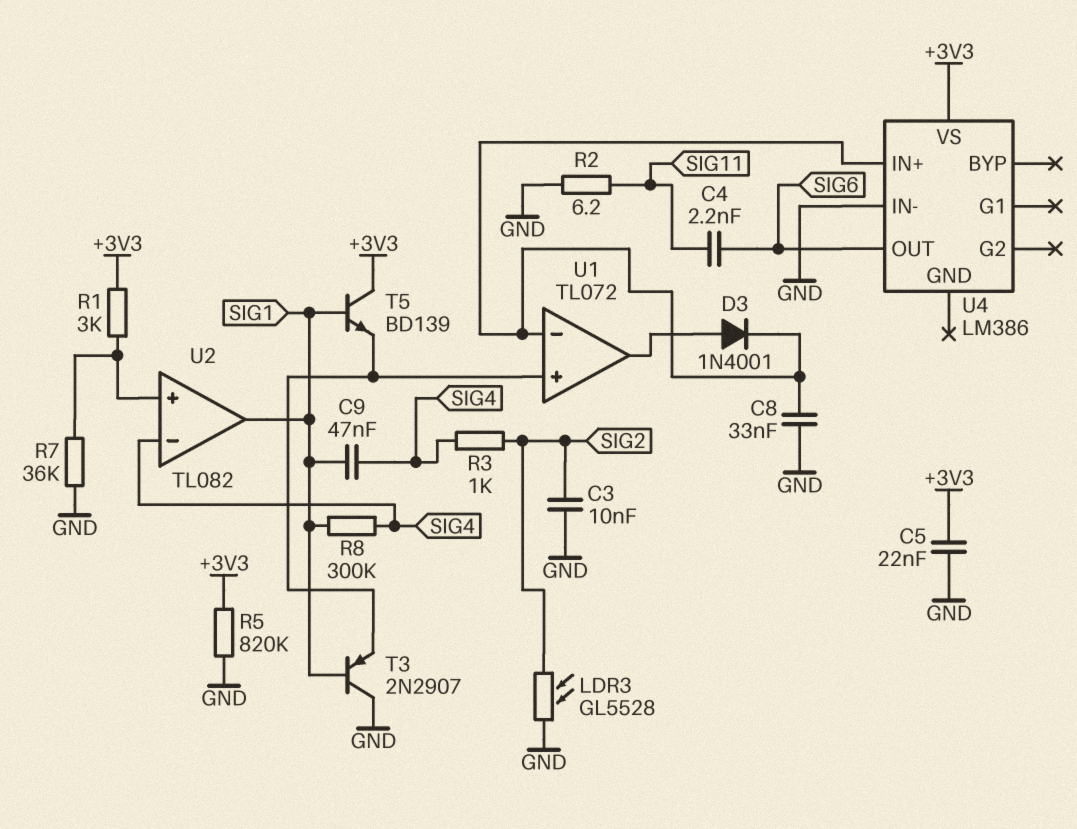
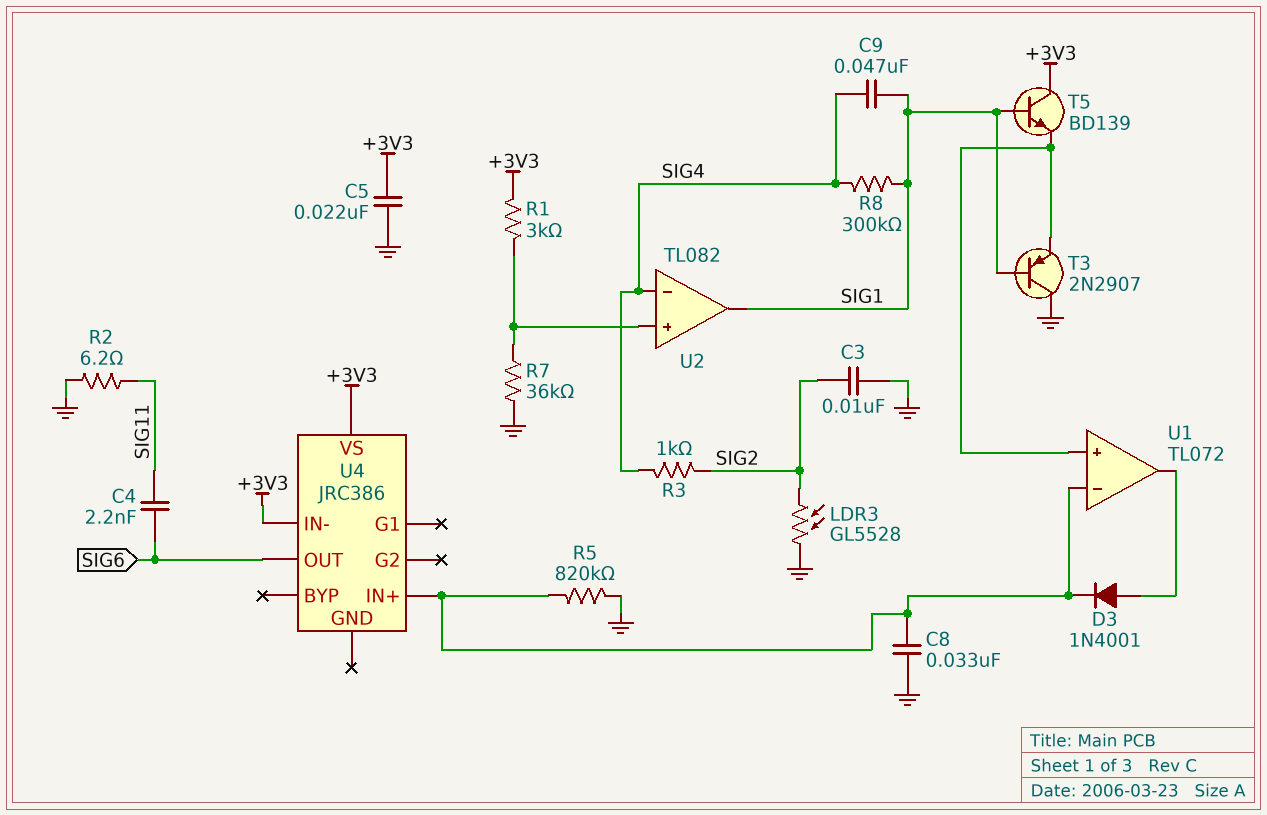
R5: 820k (+3V3, GND) -> 820k (GND, U1/in-)
U4: LM386 -> JRC386
U4 pin IN-: GND -> +3V3

